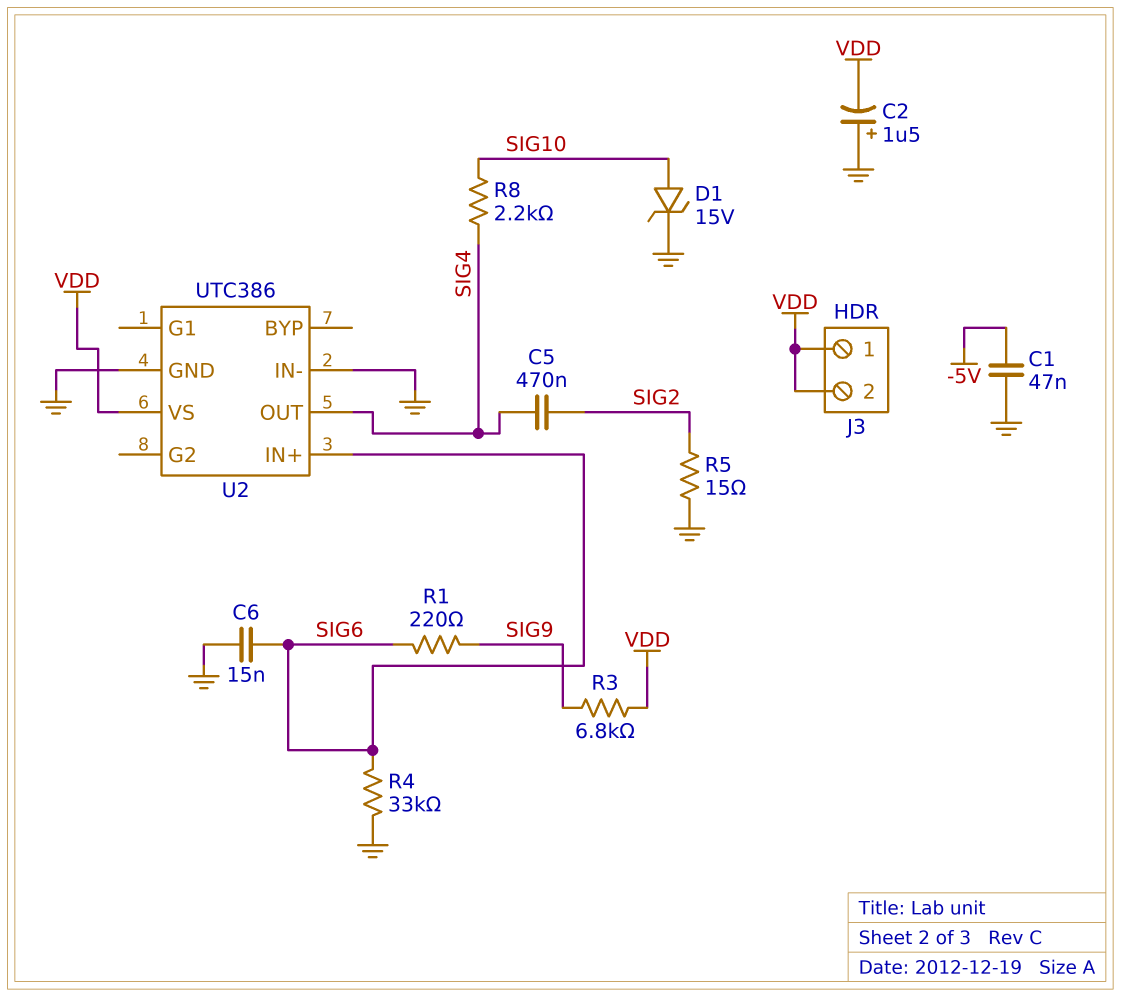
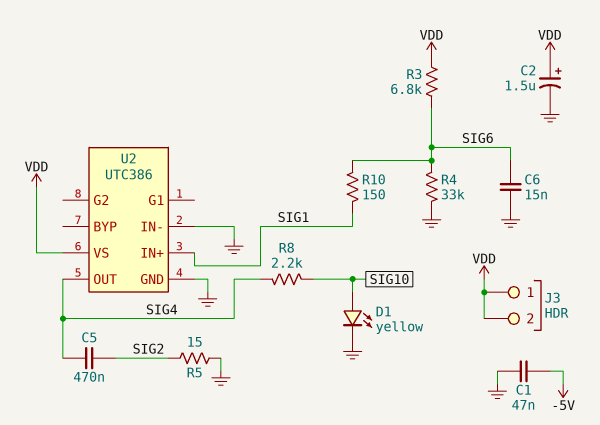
C2: 1.5uF (plus GND, minus VDD) -> 1.5uF (plus VDD, minus GND)
D1: zener 15V (A SIG10, K GND) -> LED yellow (A SIG10, K GND)
R1: 220 (SIG6, SIG9) -> none
R3: 6.8k (SIG9, VDD) -> 6.8k (SIG6, VDD)
R10: none -> 150 (SIG1, SIG6)
U2 pin IN+: SIG6 -> SIG1

